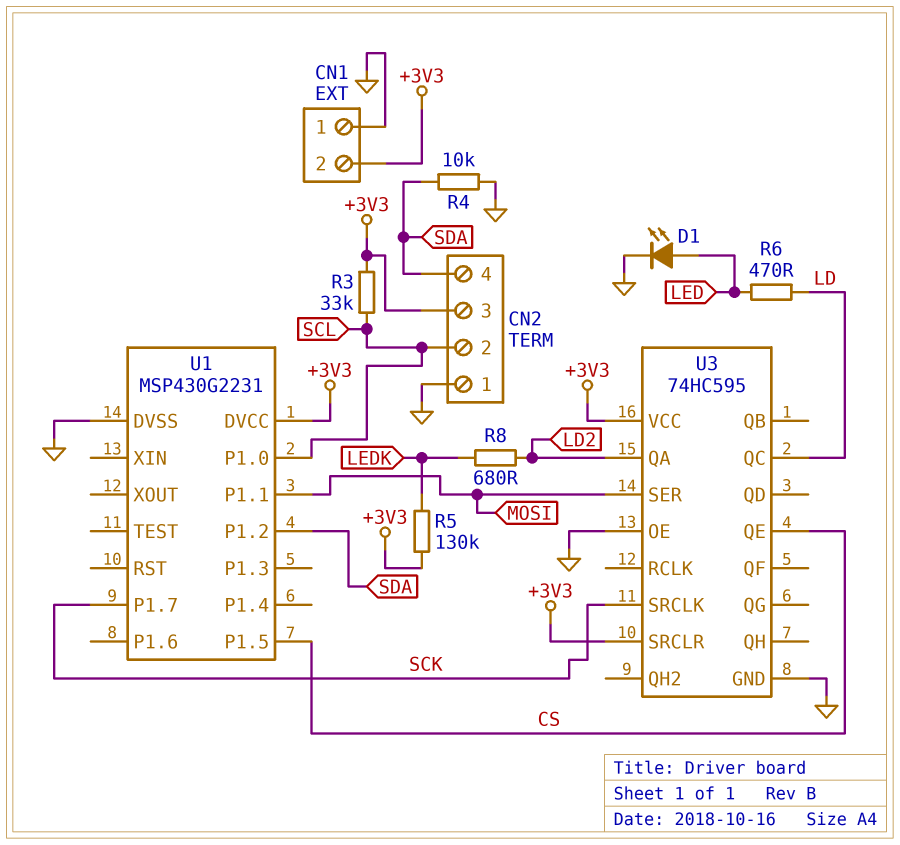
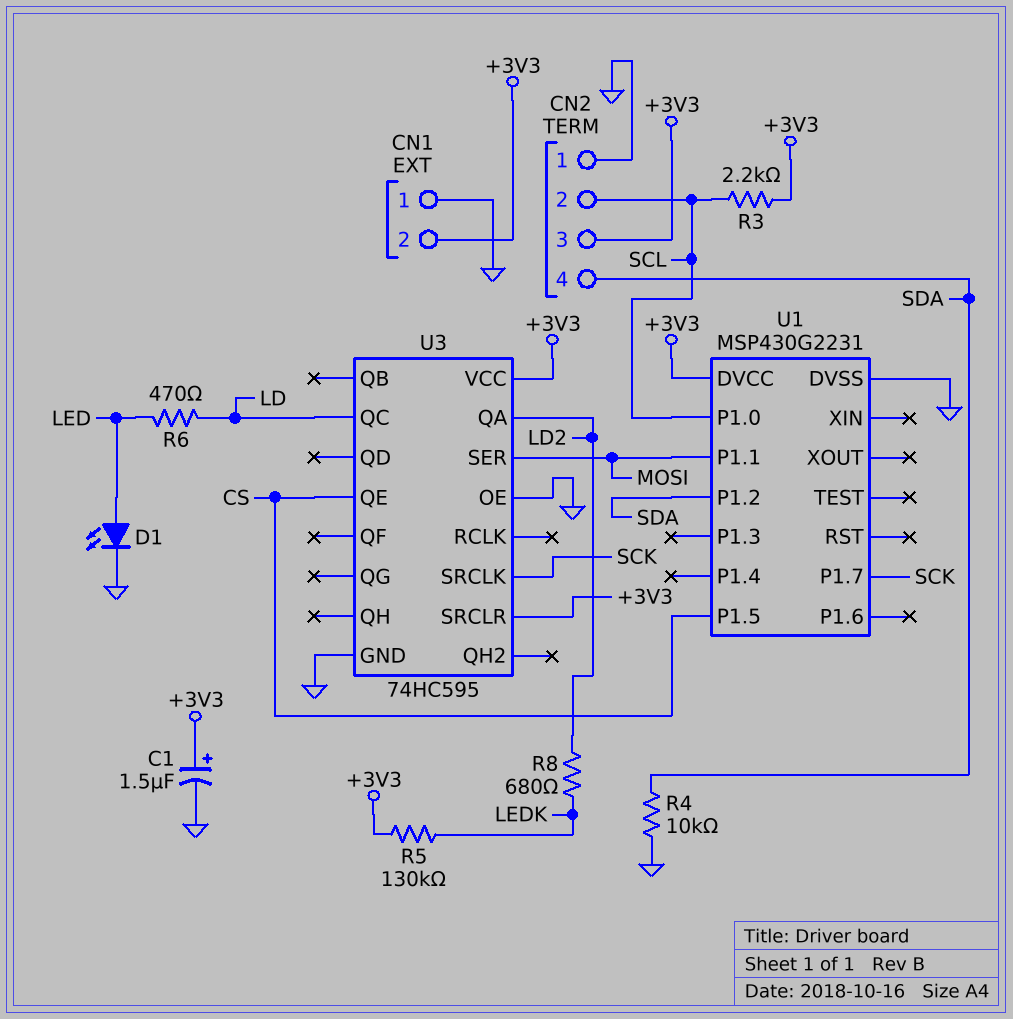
C1: none -> 1.5uF (plus +3V3, minus GND)
R3: 33k (+3V3, SCL) -> 2.2k (+3V3, SCL)

